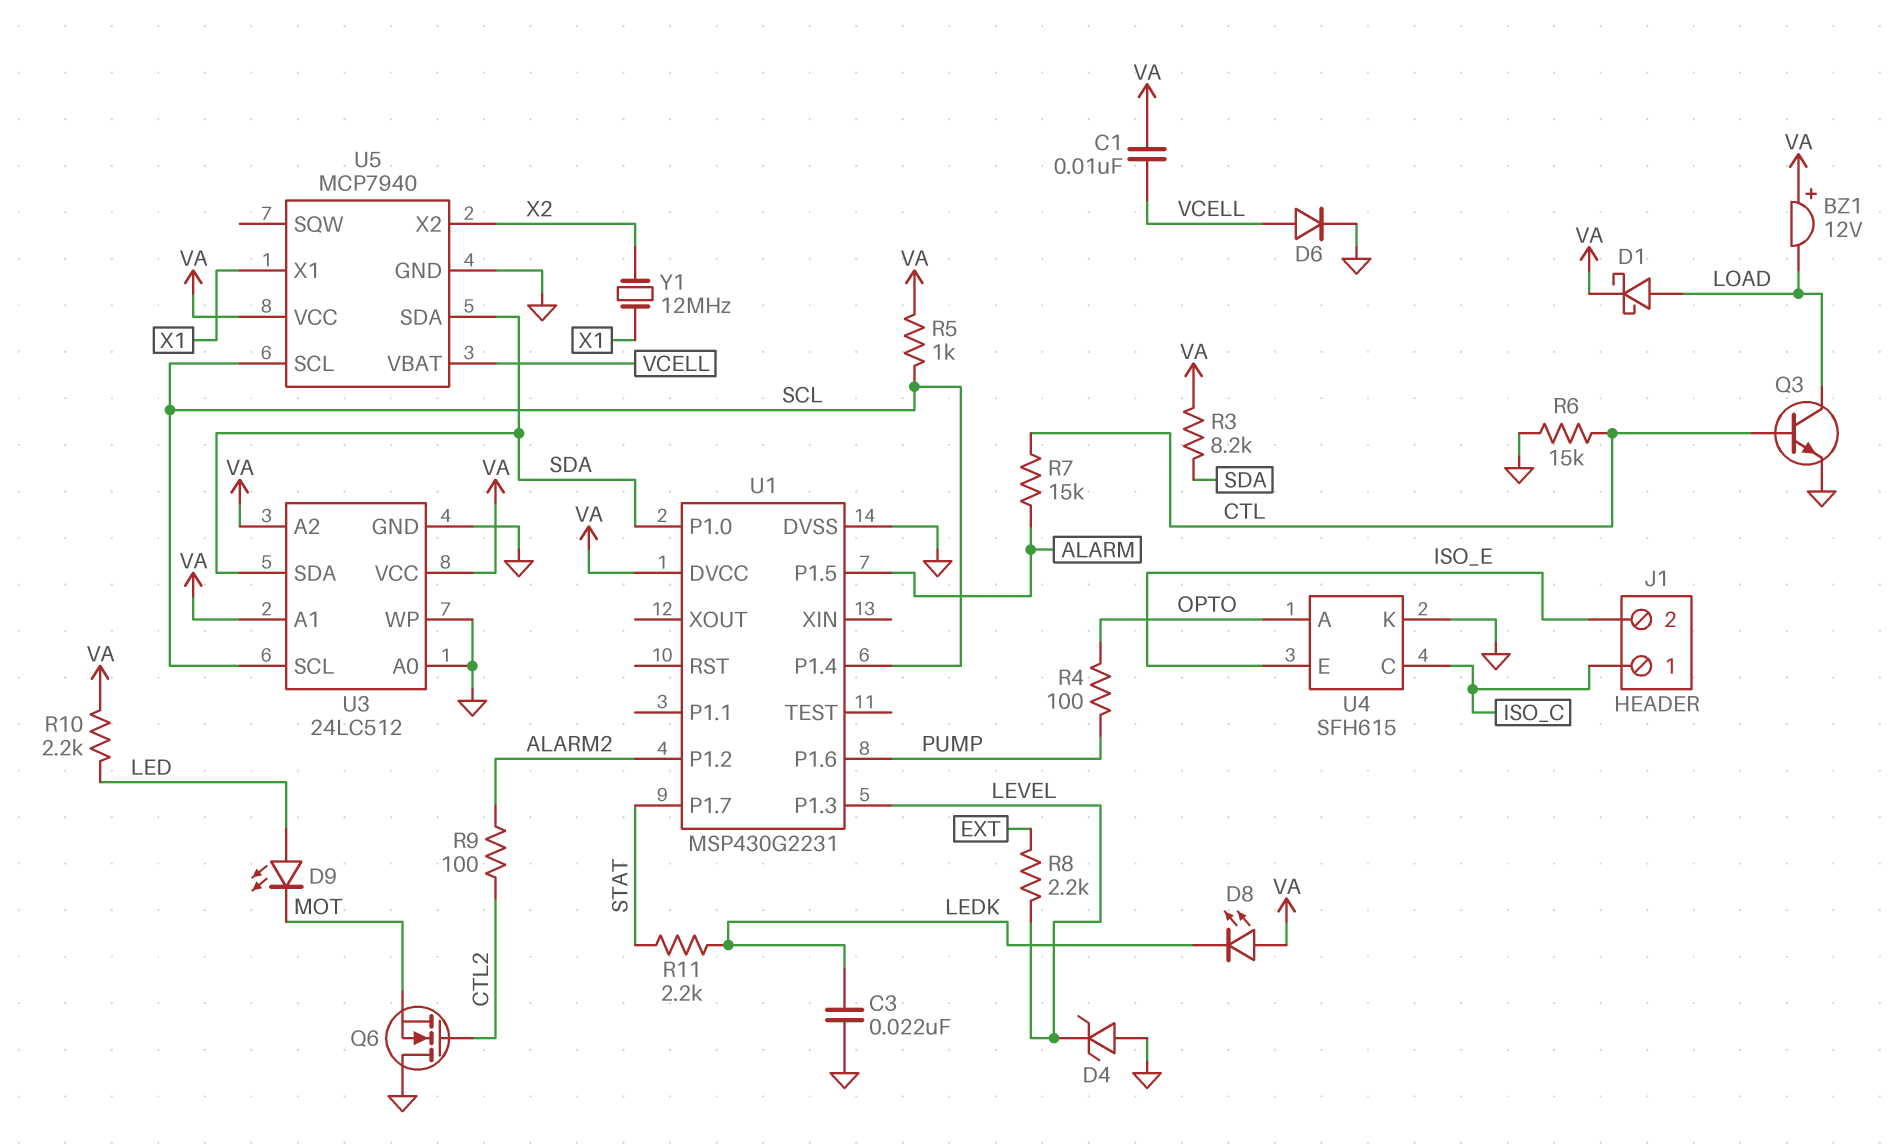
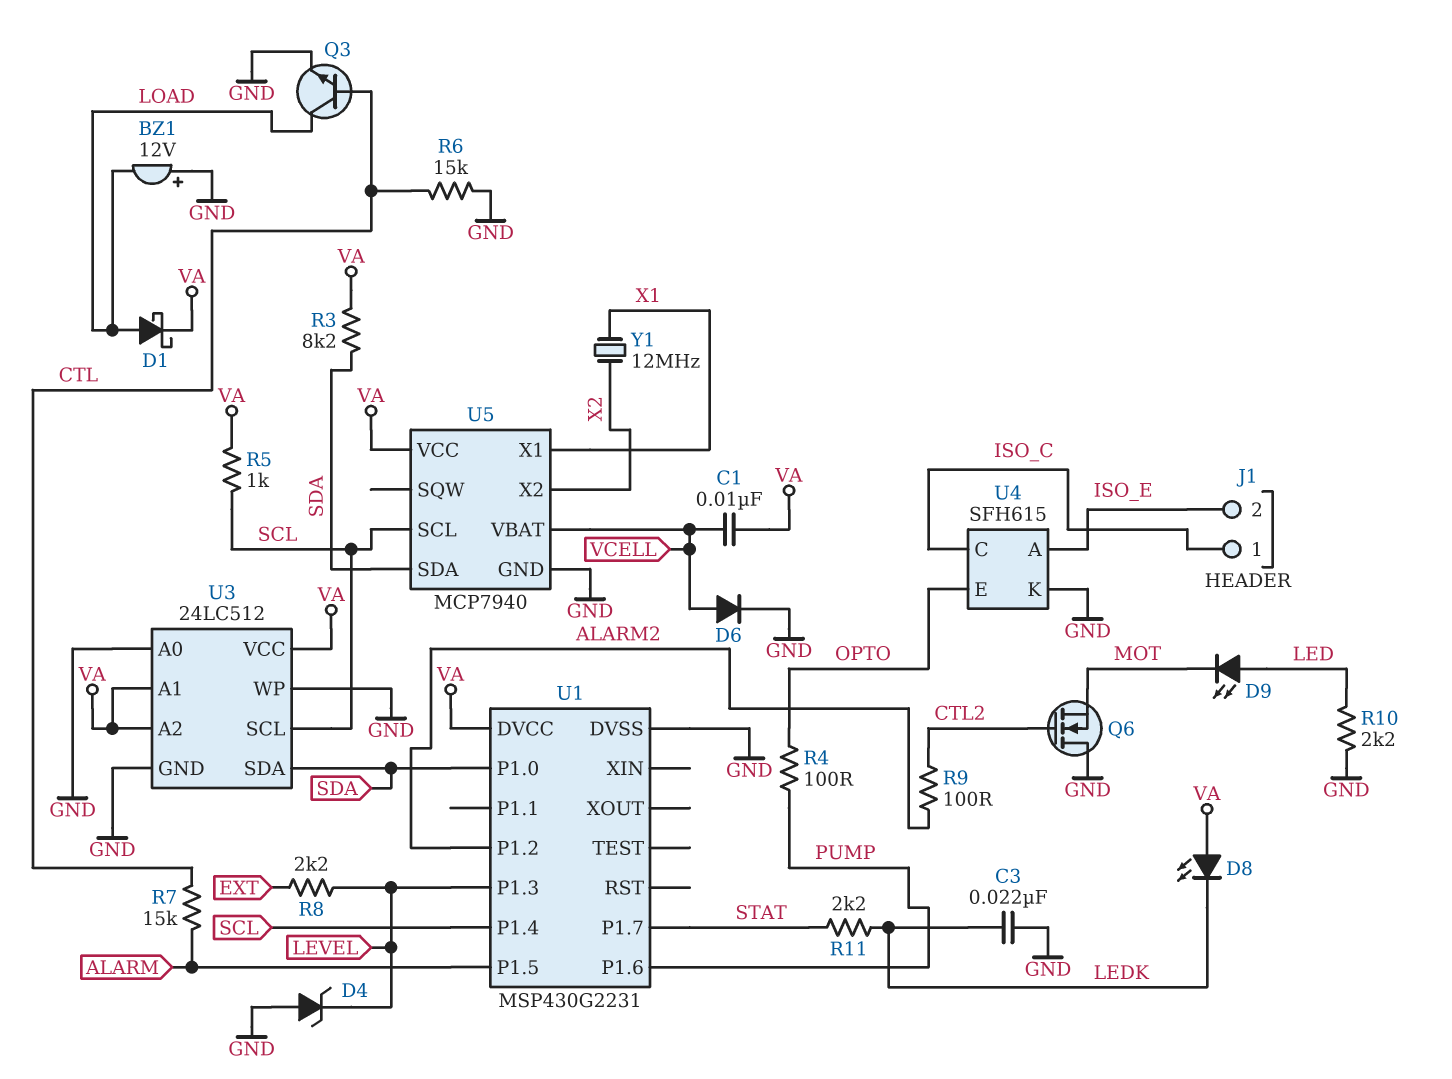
BZ1: buzzer 12V (plus VA, minus LOAD) -> buzzer 12V (plus GND, minus LOAD)
R10: 2.2k (LED, VA) -> 2.2k (GND, LED)
U4 pin A: OPTO -> ISO_E
U4 pin E: ISO_E -> OPTO

